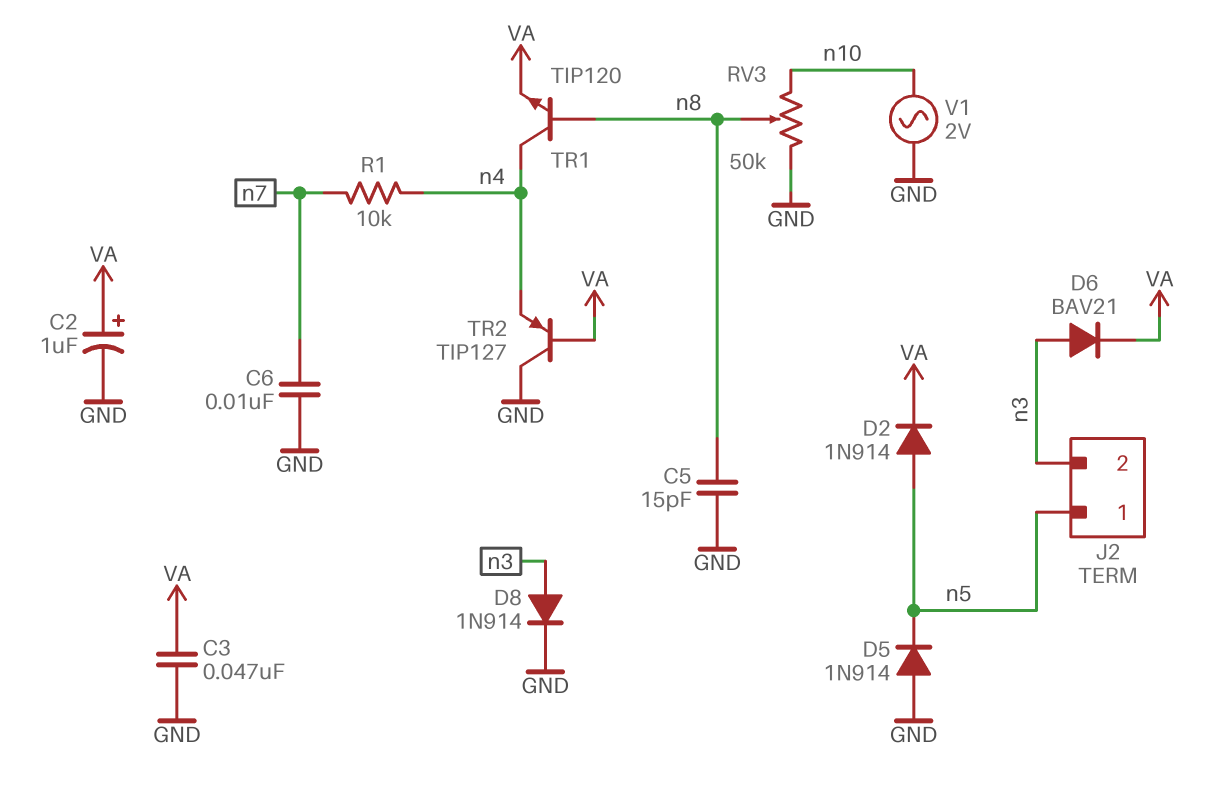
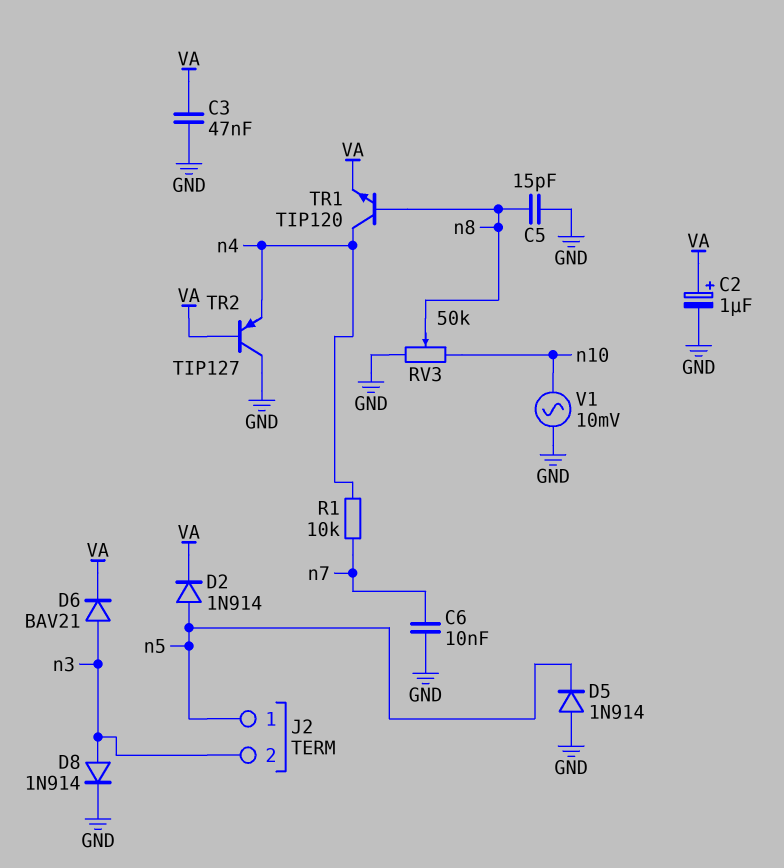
V1: AC 2V (GND, n10) -> AC 10mV (GND, n10)

